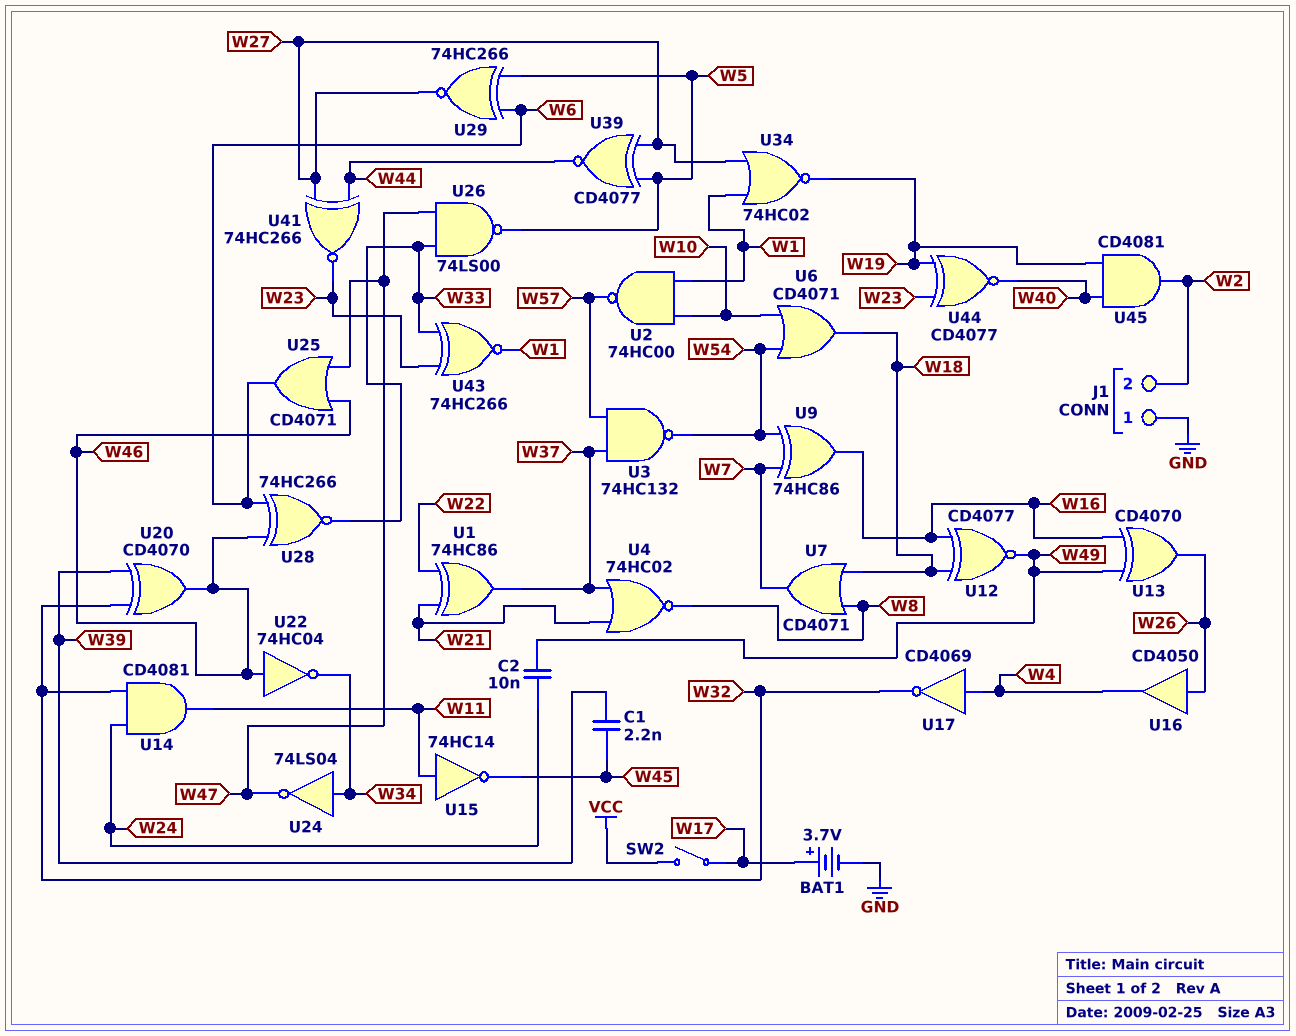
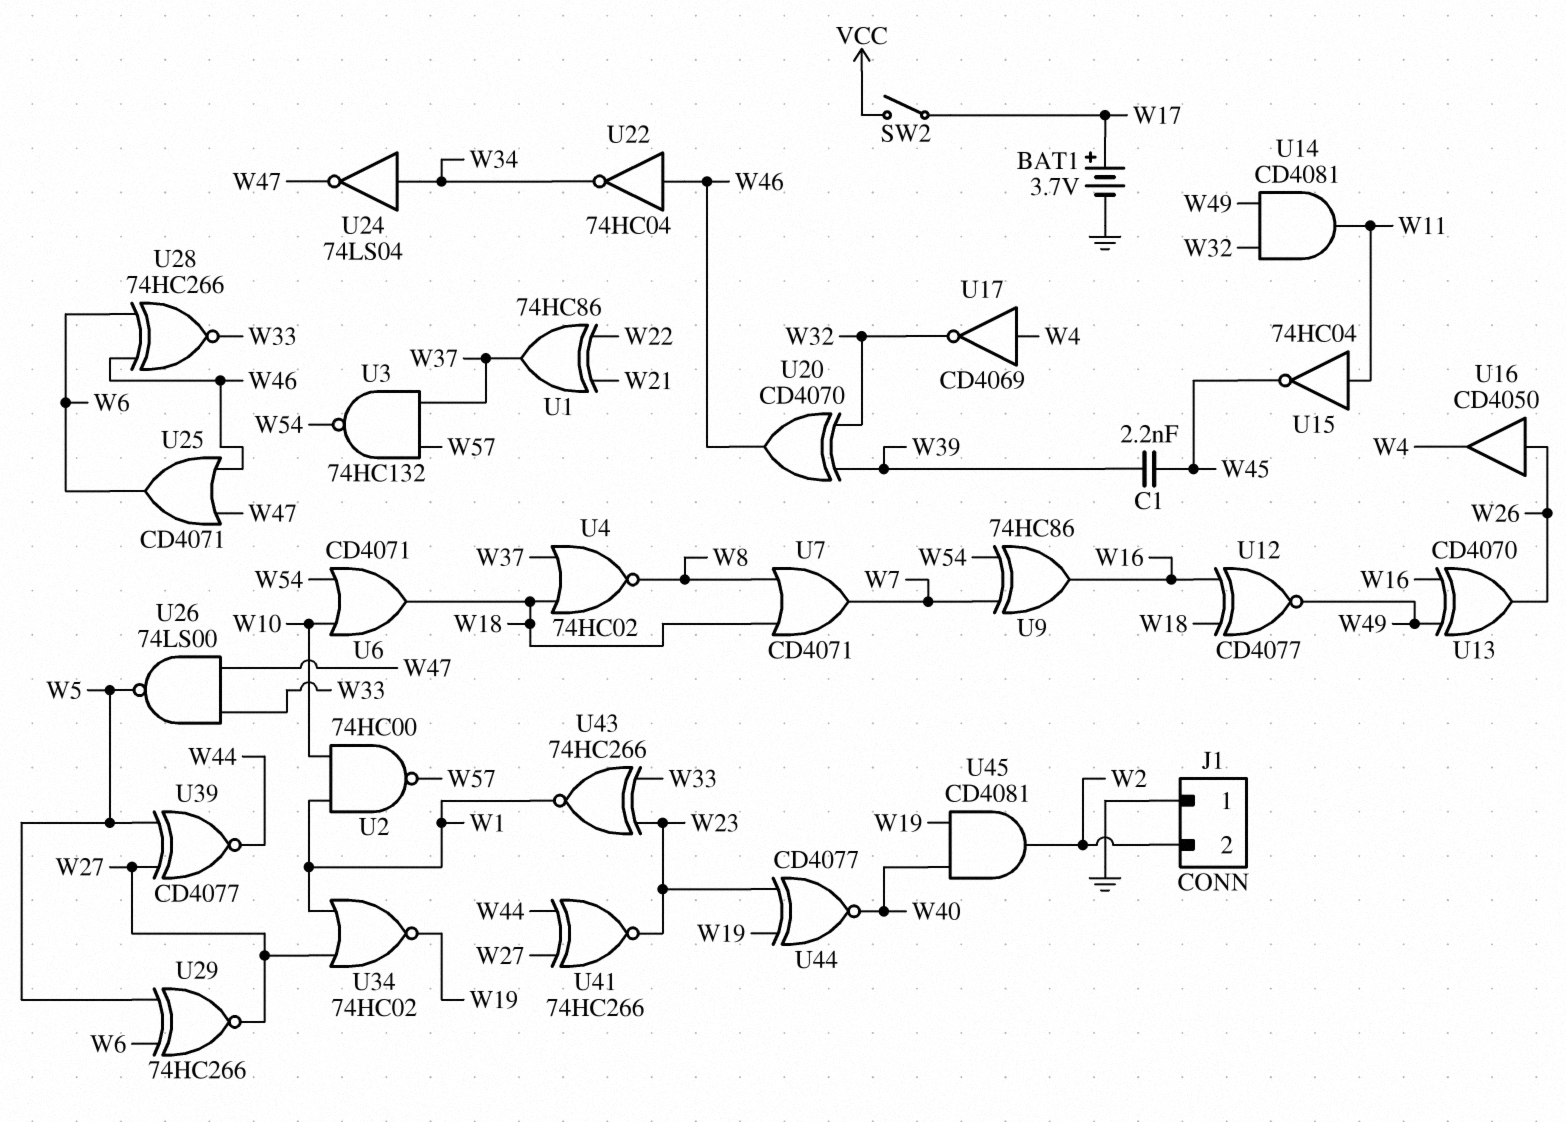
C2: 10nF (W24, W49) -> none
U4: NOR 74HC02 (in W21, in W37, out W8) -> NOR 74HC02 (in W18, in W37, out W8)
U14: AND CD4081 (in W24, in W32, out W11) -> AND CD4081 (in W32, in W49, out W11)
U15: NOT 74HC14 (in W11, out W45) -> NOT 74HC04 (in W11, out W45)

